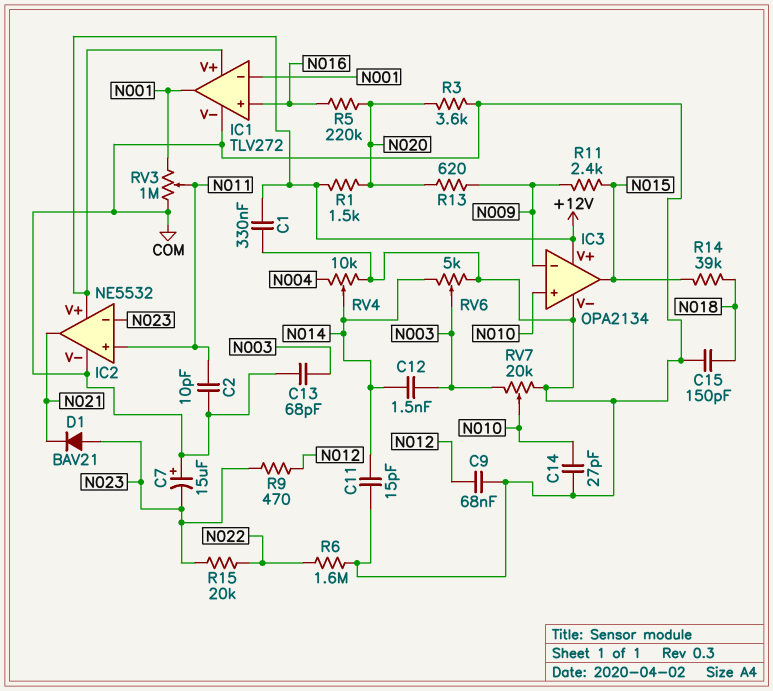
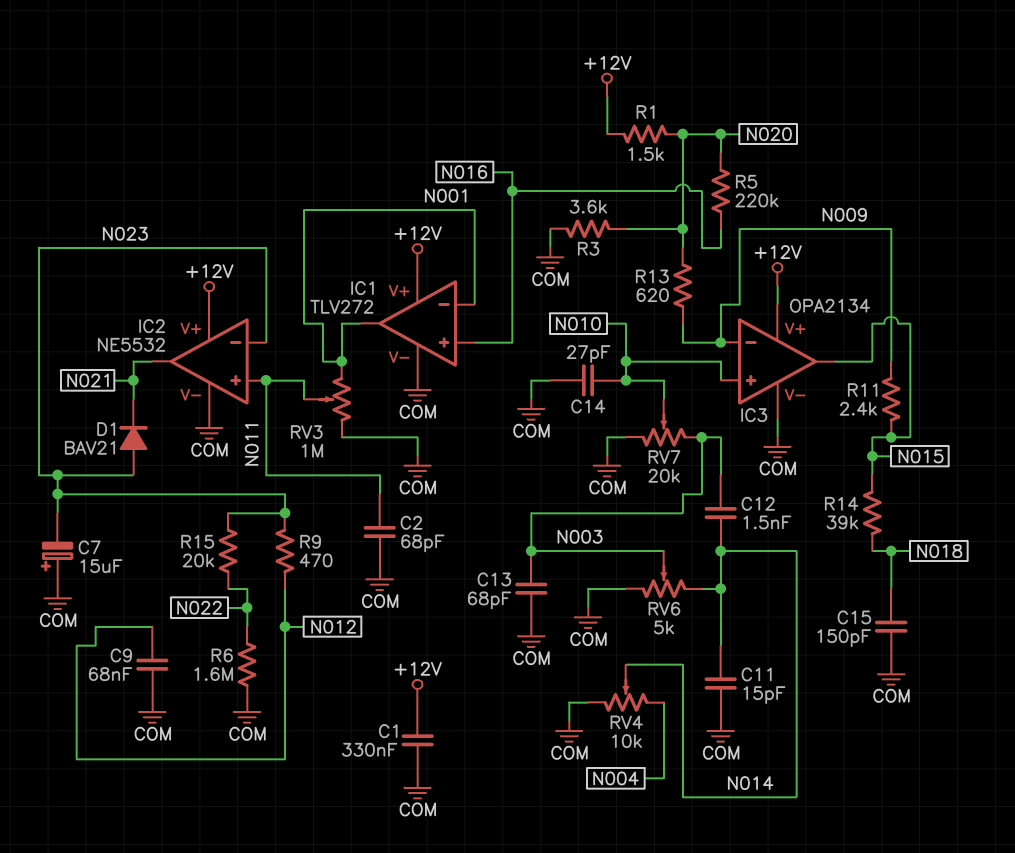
C2: 10pF (COM, N011) -> 68pF (COM, N011)

